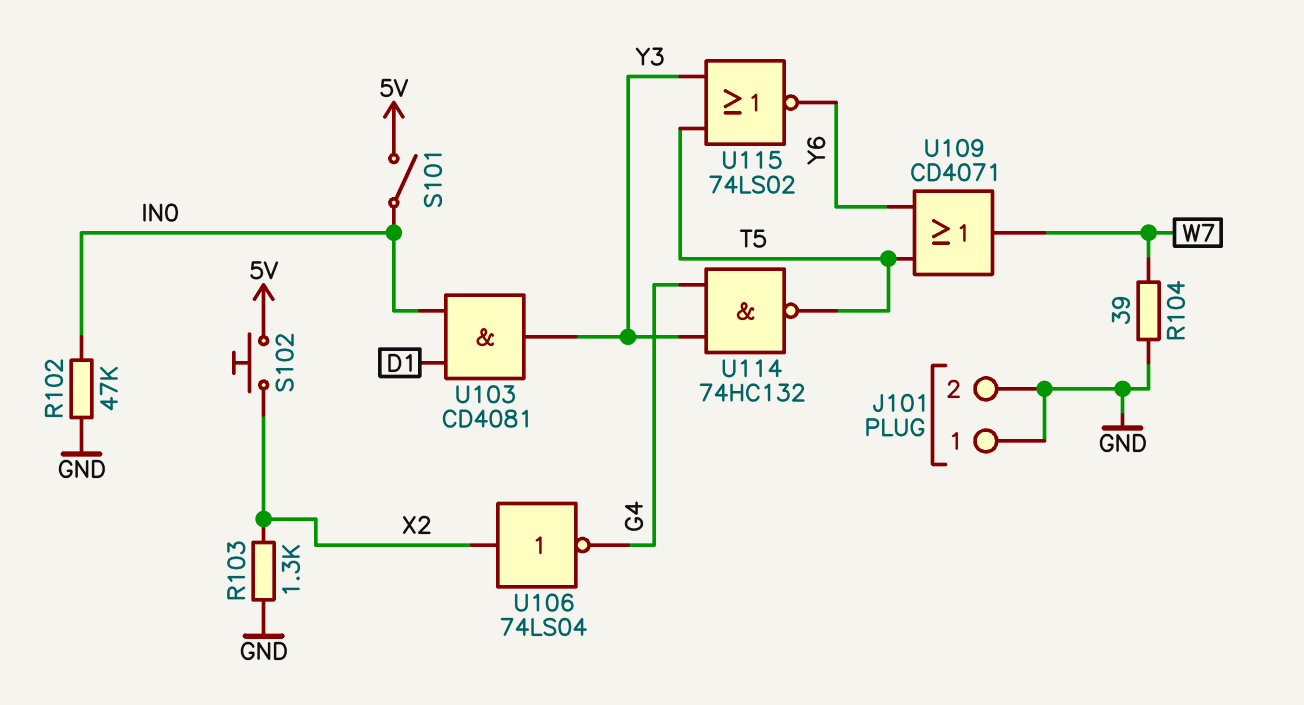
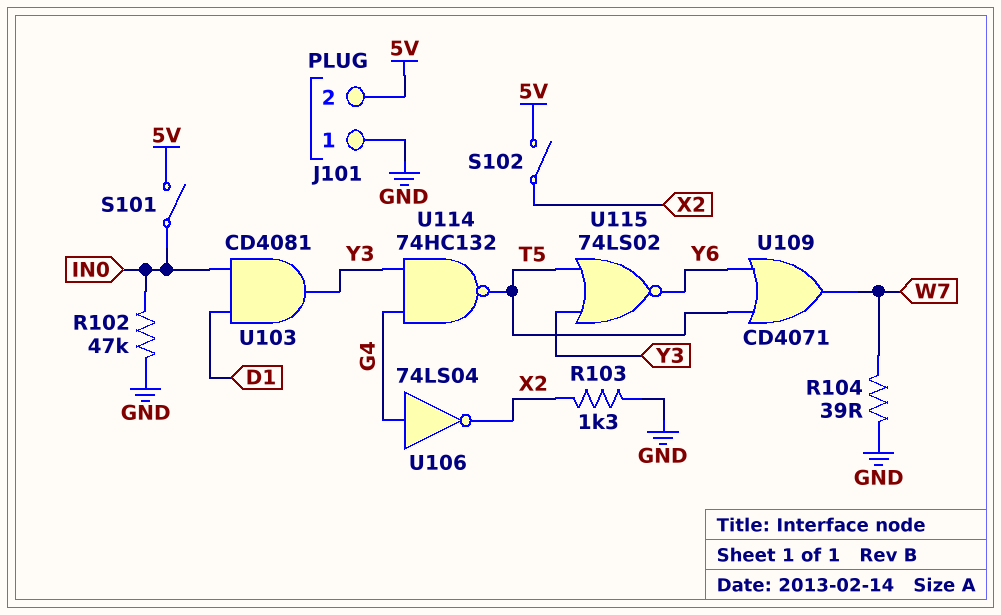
J101 pin 2: GND -> 5V
S102: button (5V, X2) -> switch (5V, X2)
U106: NOT 74LS04 (in X2, out G4) -> NOT 74LS04 (in G4, out X2)

